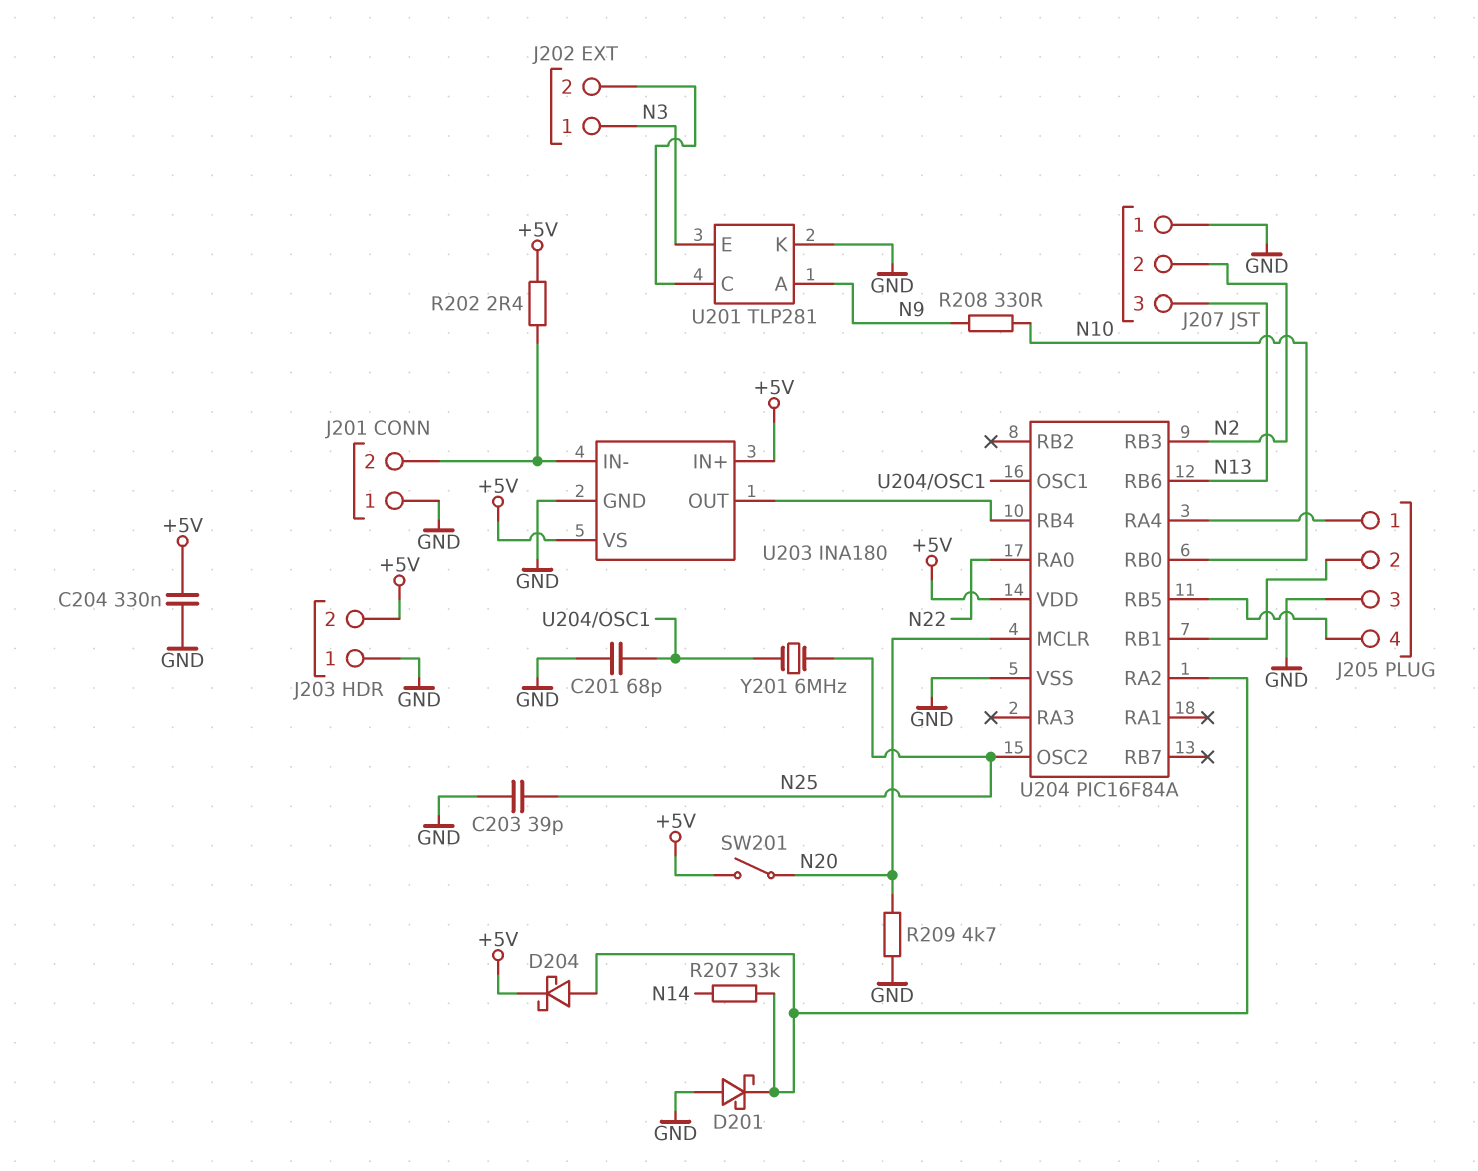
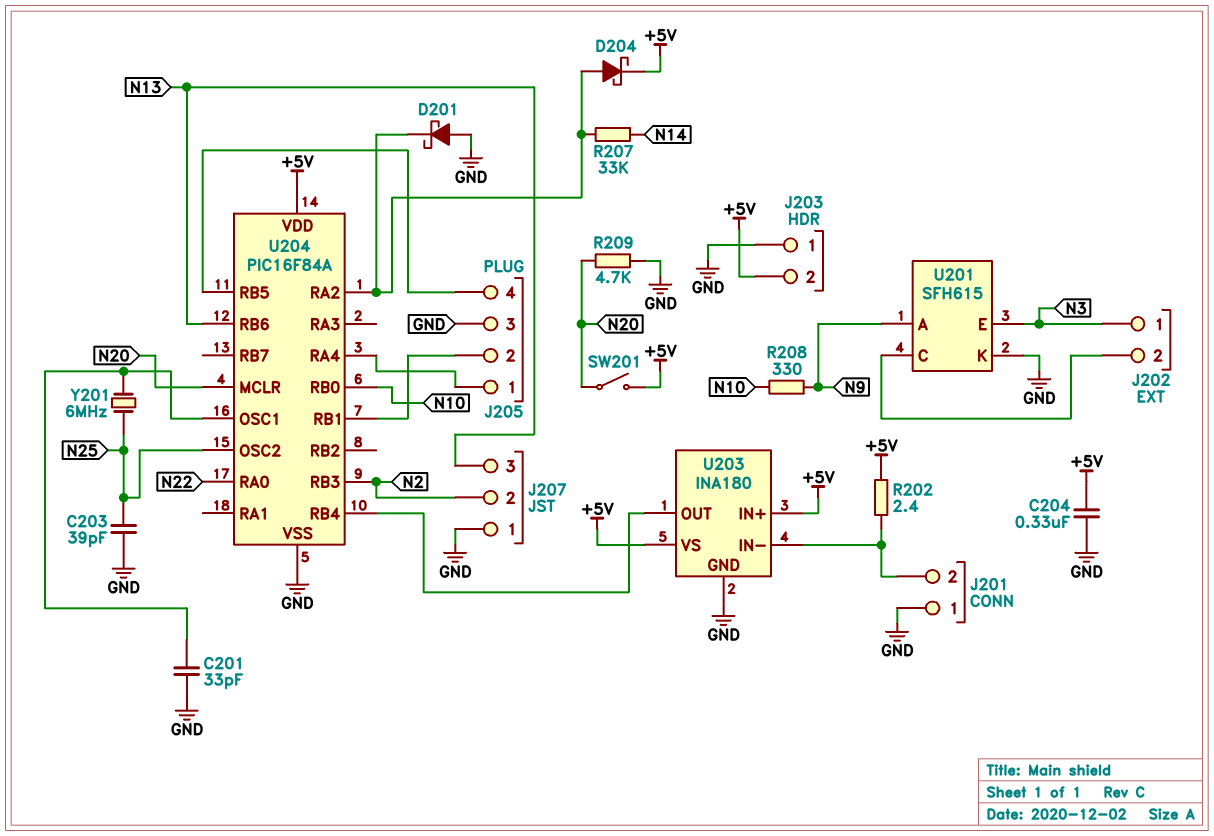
C201: 68pF (GND, U204/OSC1) -> 33pF (GND, U204/OSC1)
U201: TLP281 -> SFH615

